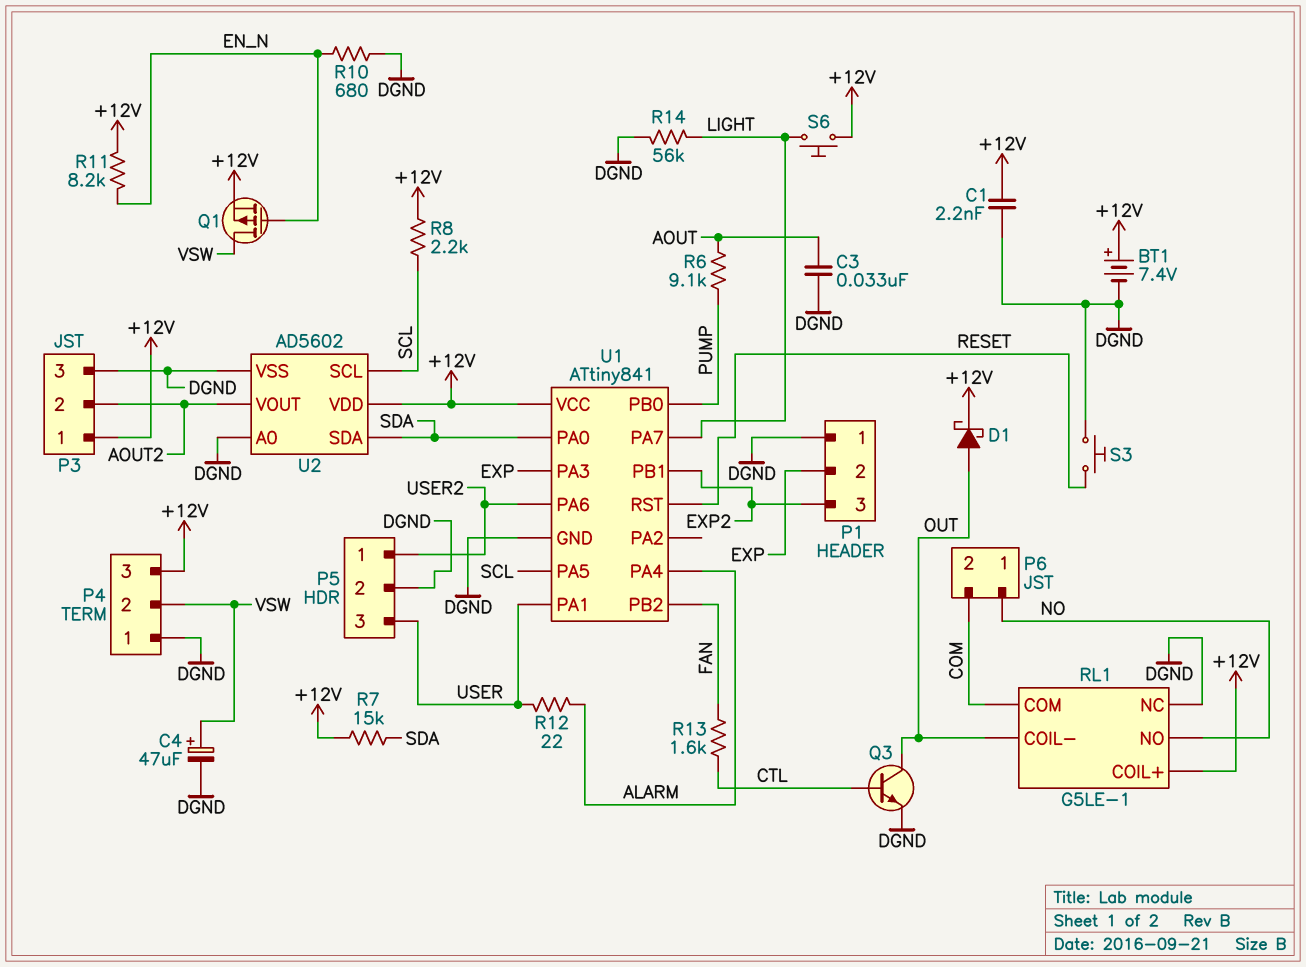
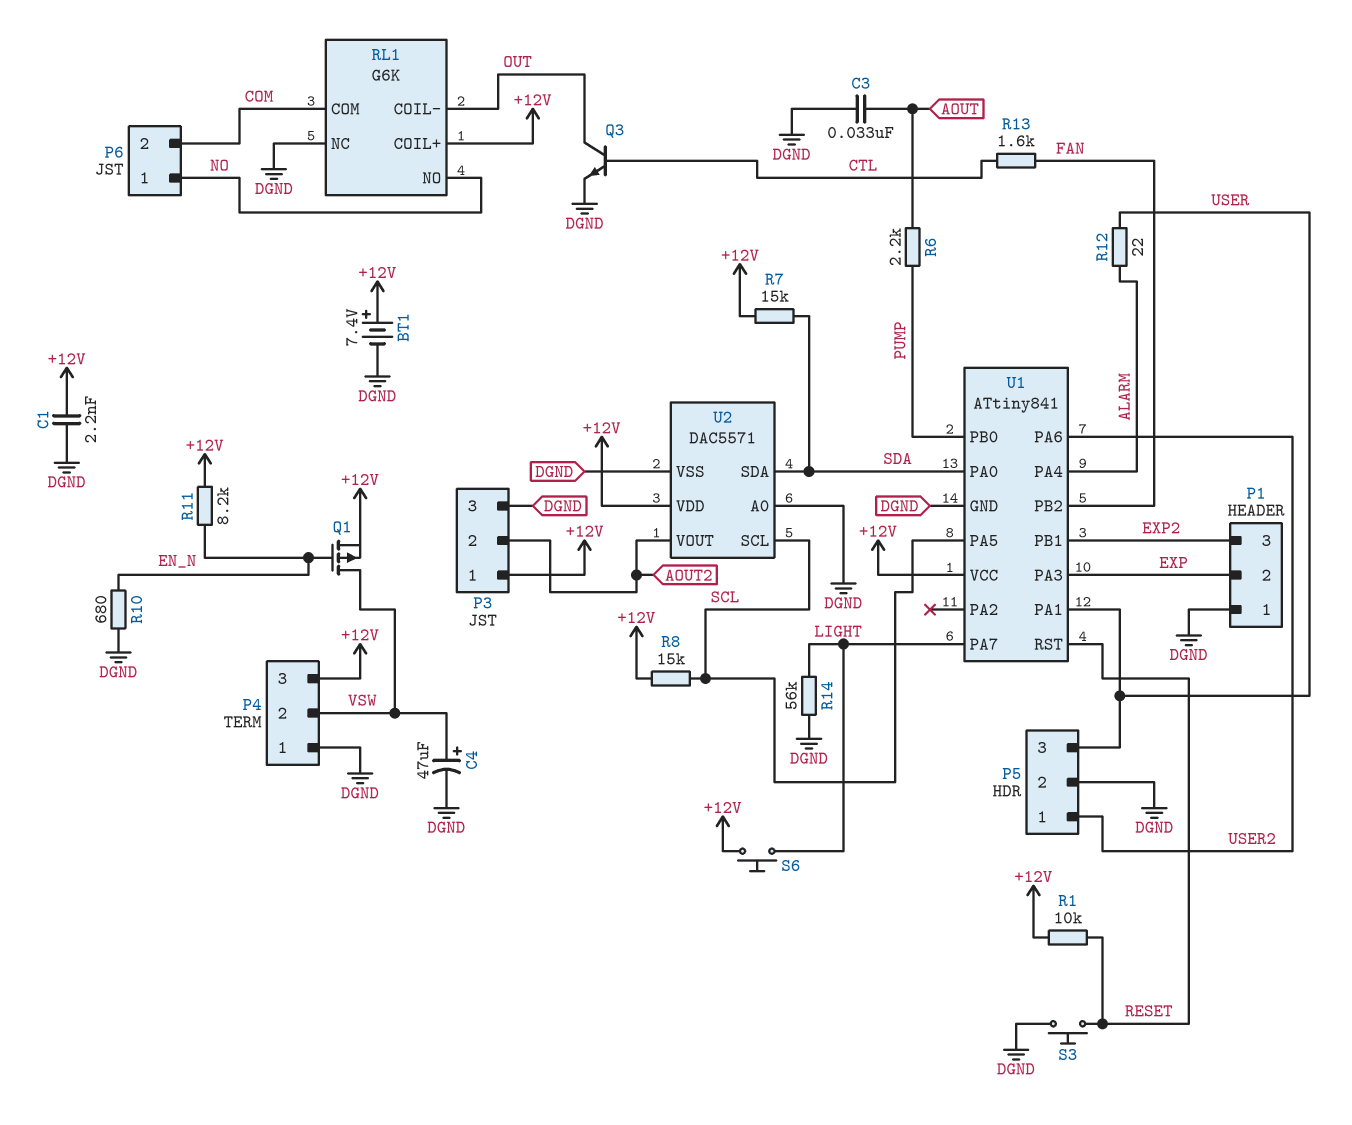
D1: schottky (A OUT, K +12V) -> none
R1: none -> 10k (+12V, RESET)
R6: 9.1k (AOUT, PUMP) -> 2.2k (AOUT, PUMP)
R8: 2.2k (+12V, SCL) -> 15k (+12V, SCL)
RL1: G5LE-1 -> G6K
U2: AD5602 -> DAC5571

